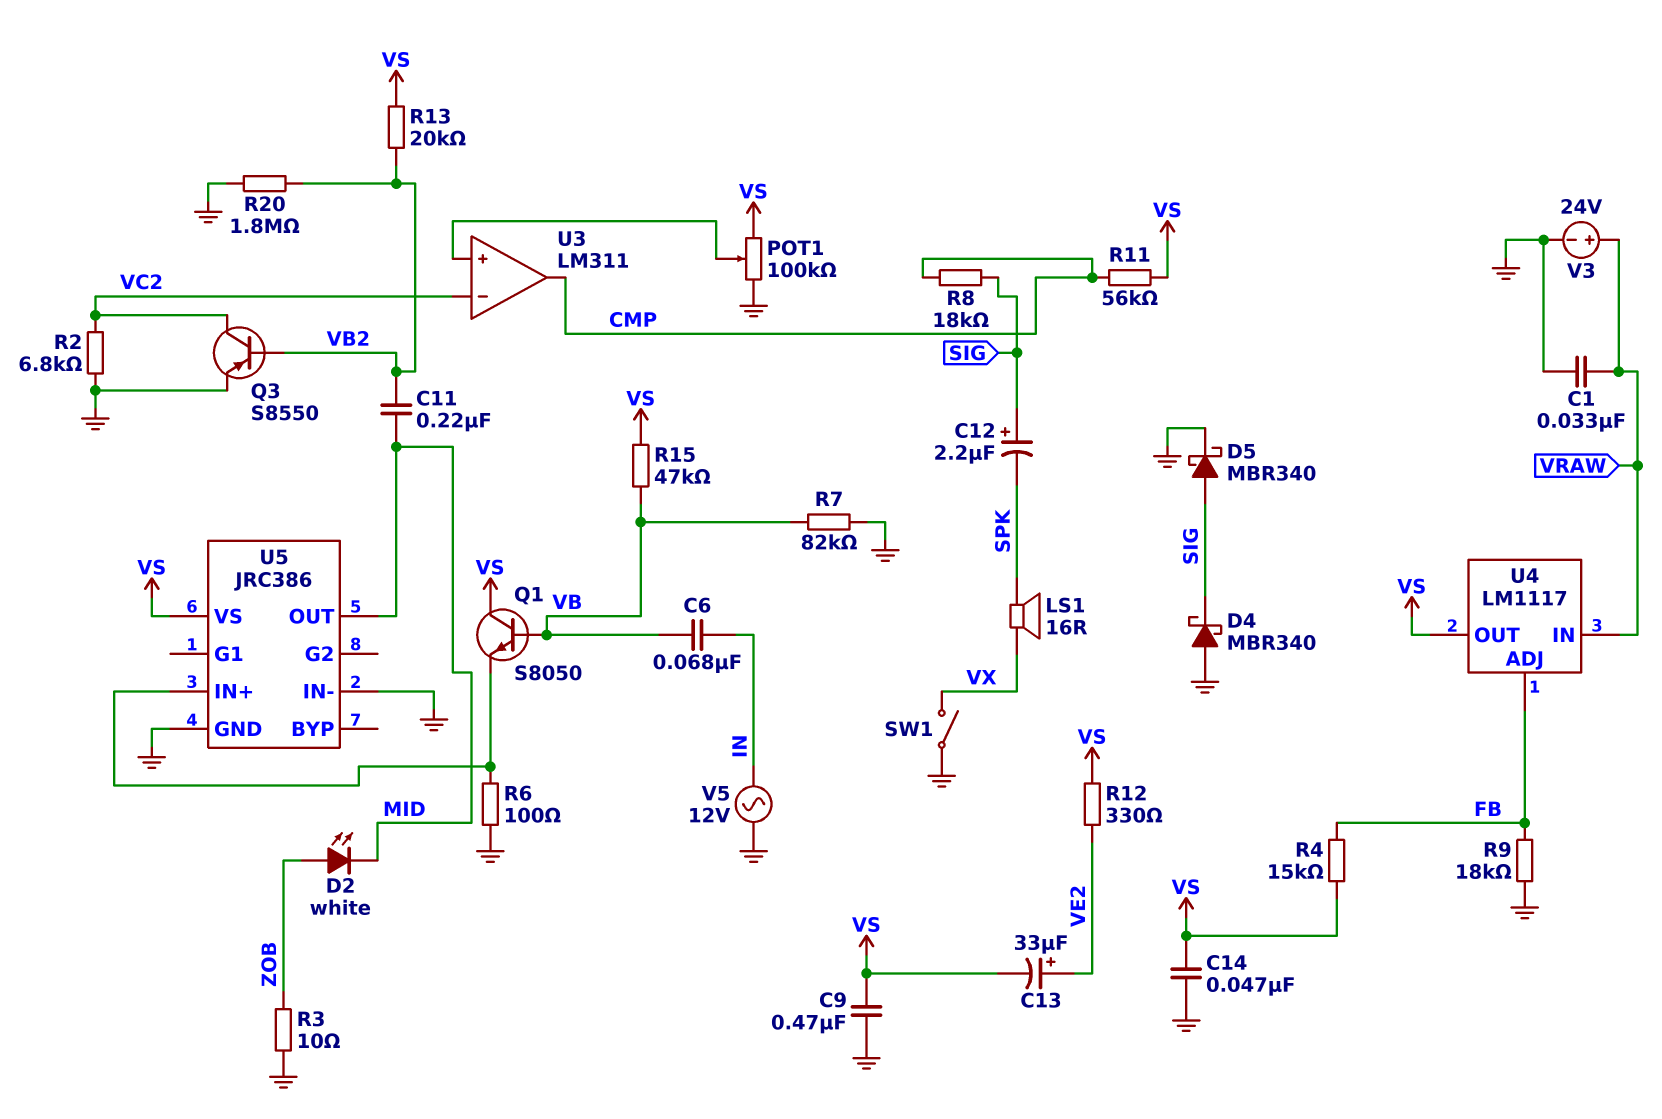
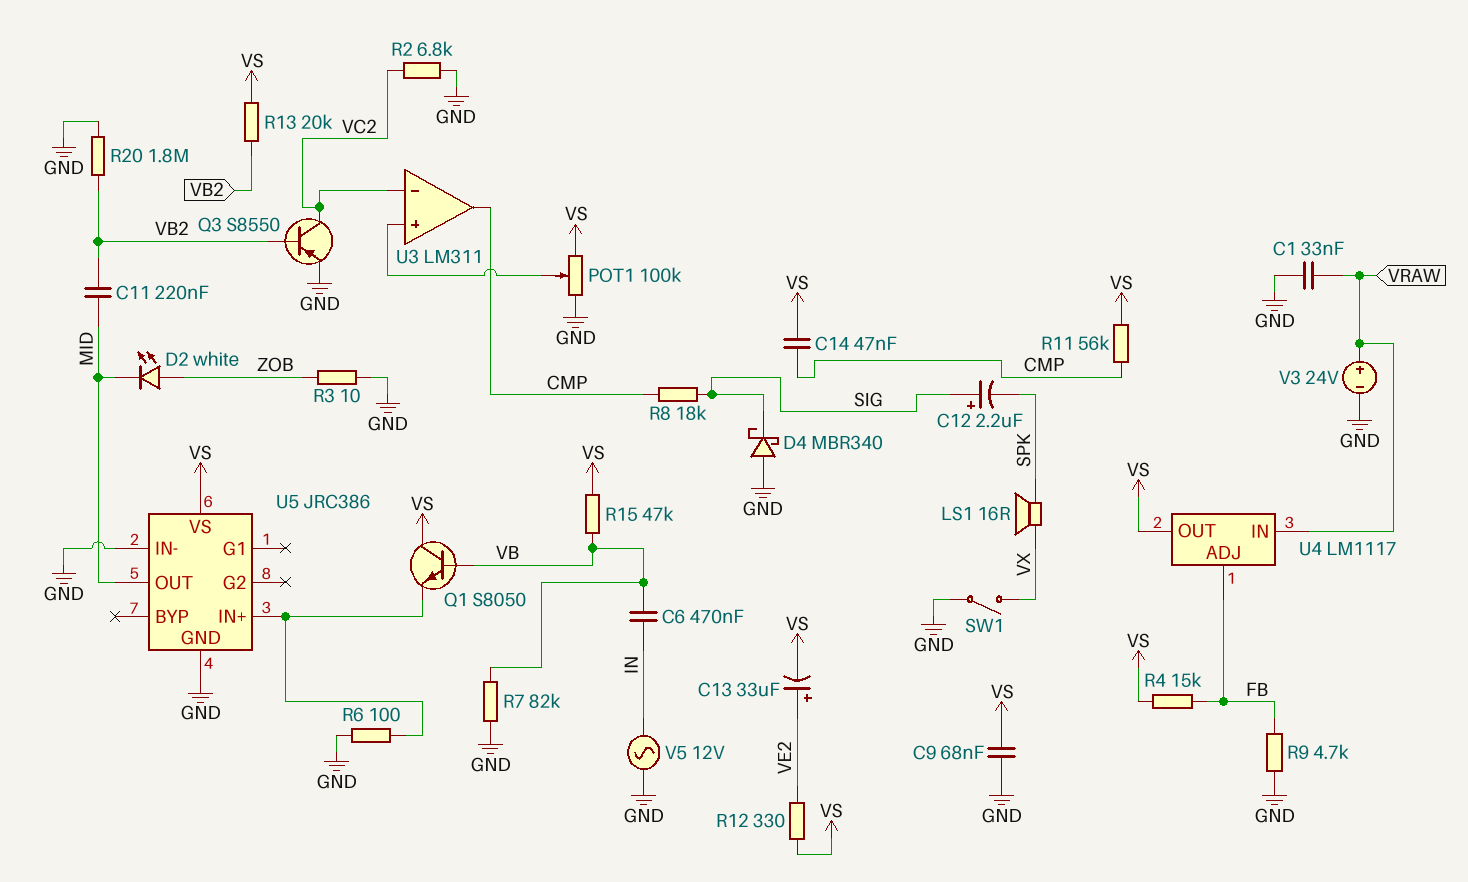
C6: 68nF (IN, VB) -> 470nF (IN, VB)
C9: 470nF (GND, VS) -> 68nF (GND, VS)
C14: 47nF (GND, VS) -> 47nF (CMP, VS)
D5: schottky MBR340 (A SIG, K GND) -> none
R9: 18k (FB, GND) -> 4.7k (FB, GND)

